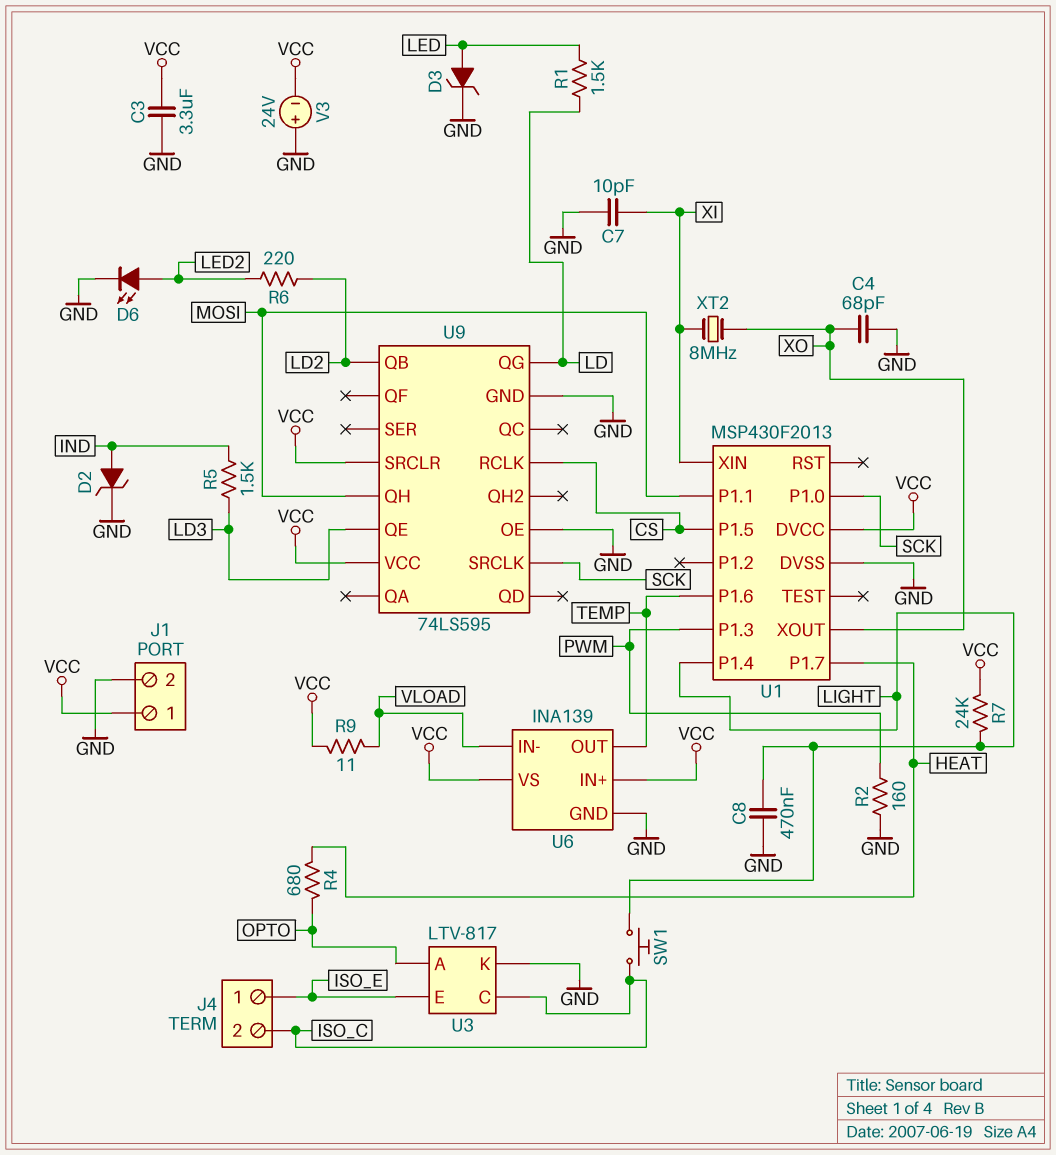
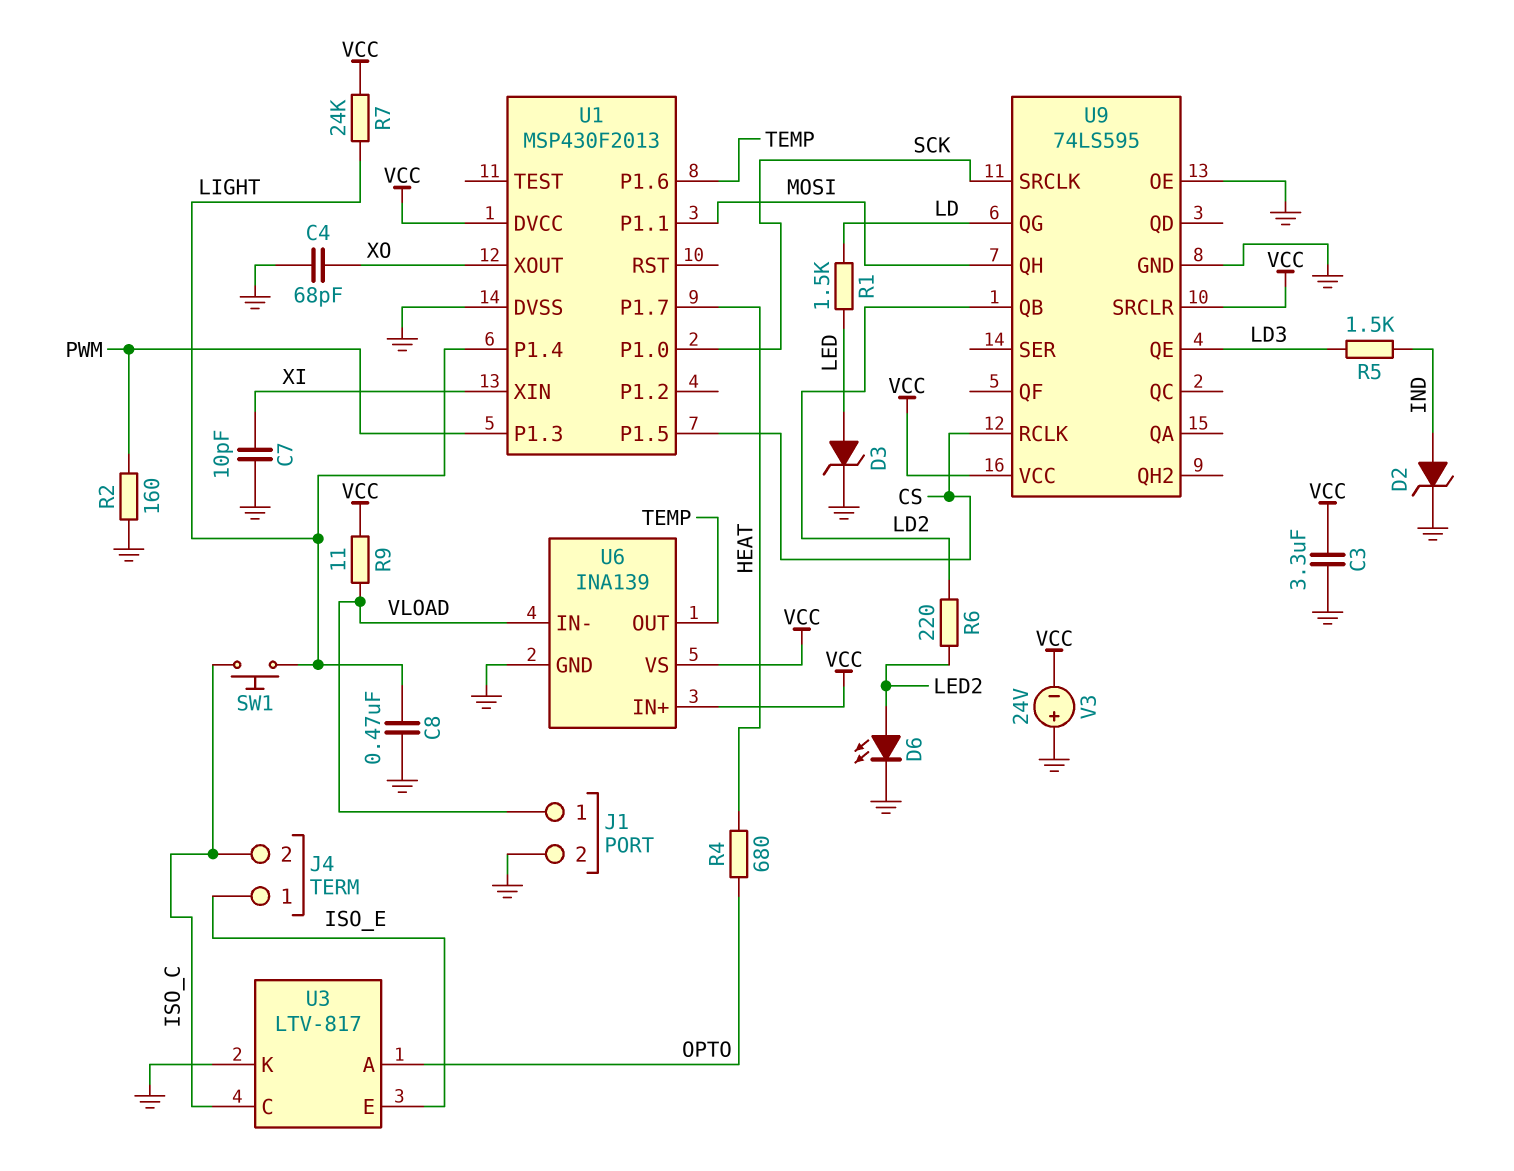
J1 pin 1: VCC -> VLOAD
XT2: 8MHz (XI, XO) -> none

